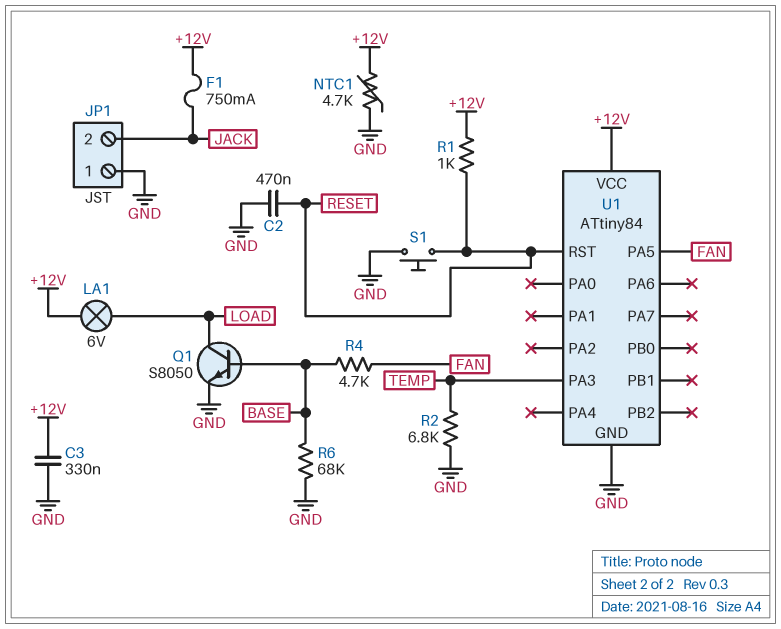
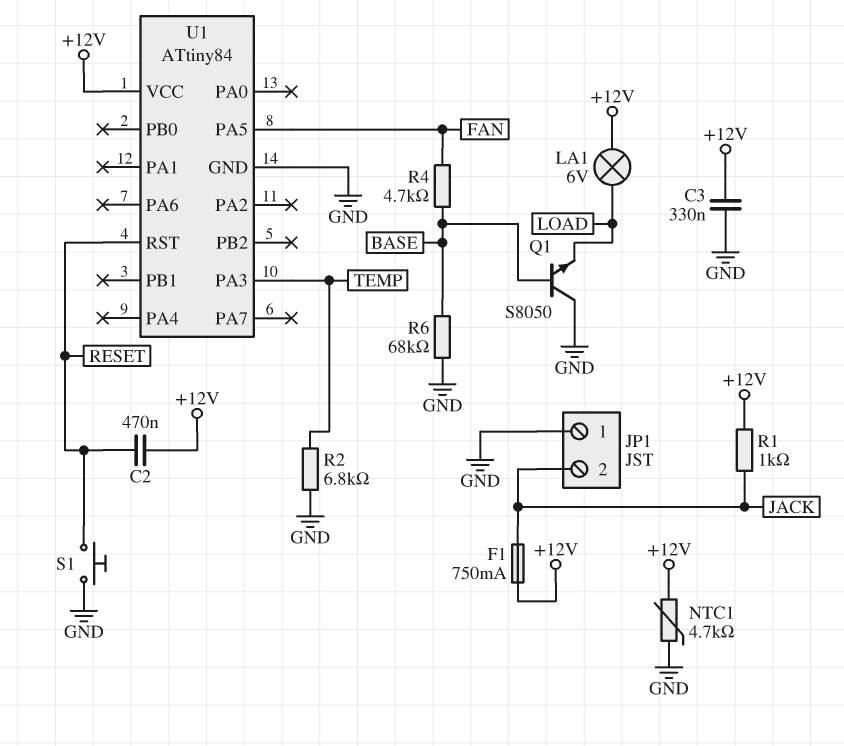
C2: 470nF (GND, RESET) -> 470nF (+12V, RESET)
Q1: NPN S8050 (B BASE, C LOAD, E GND) -> NPN S8050 (B BASE, C GND, E LOAD)
R1: 1k (+12V, RESET) -> 1k (+12V, JACK)

